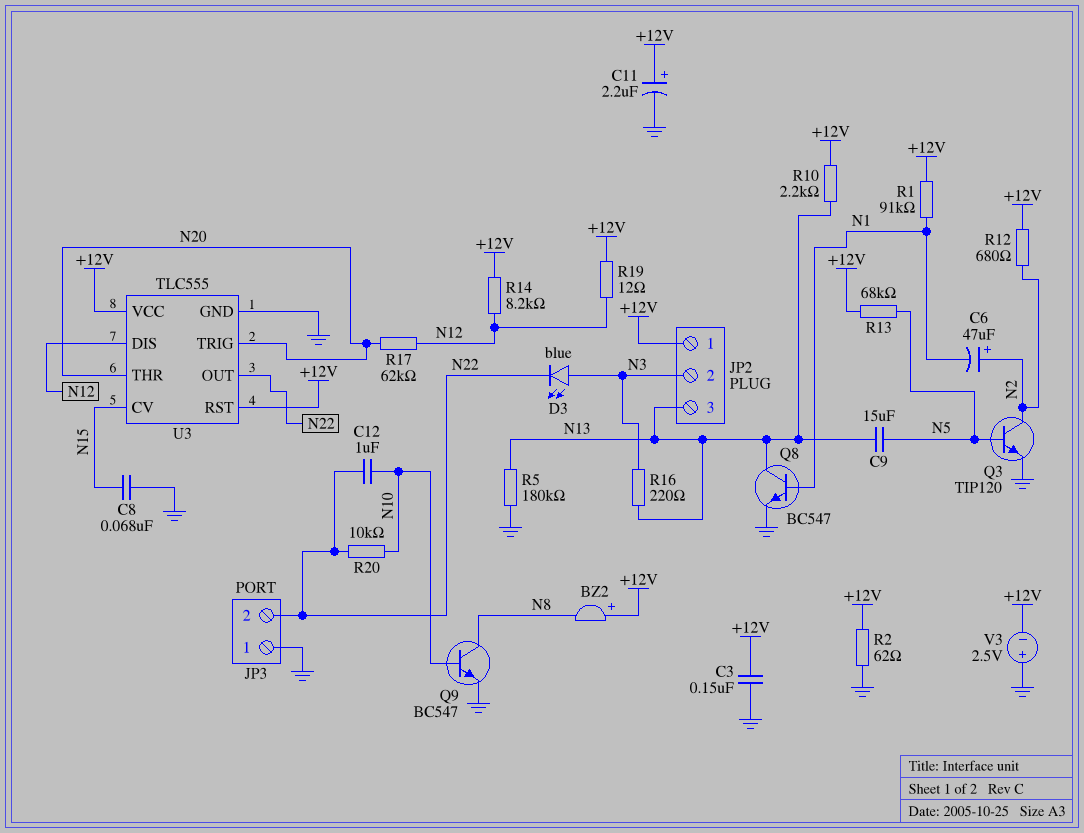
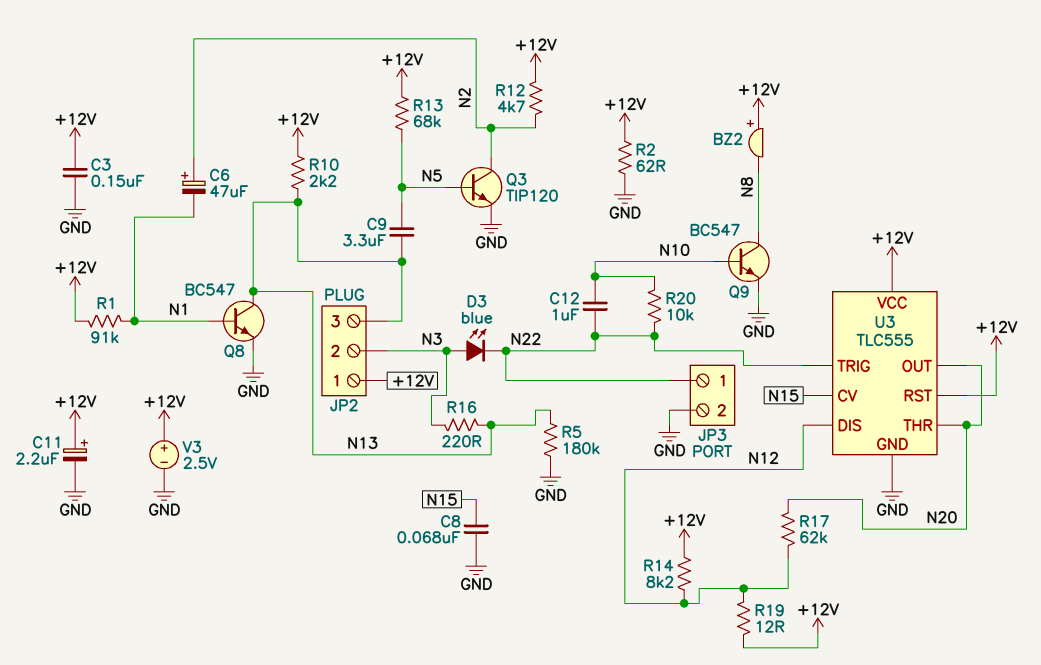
C9: 15uF (N5, N13) -> 3.3uF (N5, N13)
JP3 pin 1: GND -> N22
JP3 pin 2: N22 -> GND
R12: 680 (+12V, N2) -> 4.7k (+12V, N2)
U3 pin OUT: N22 -> N20
U3 pin TRIG: N20 -> N22
V3: 2.5V (plus GND, minus +12V) -> 2.5V (plus +12V, minus GND)

